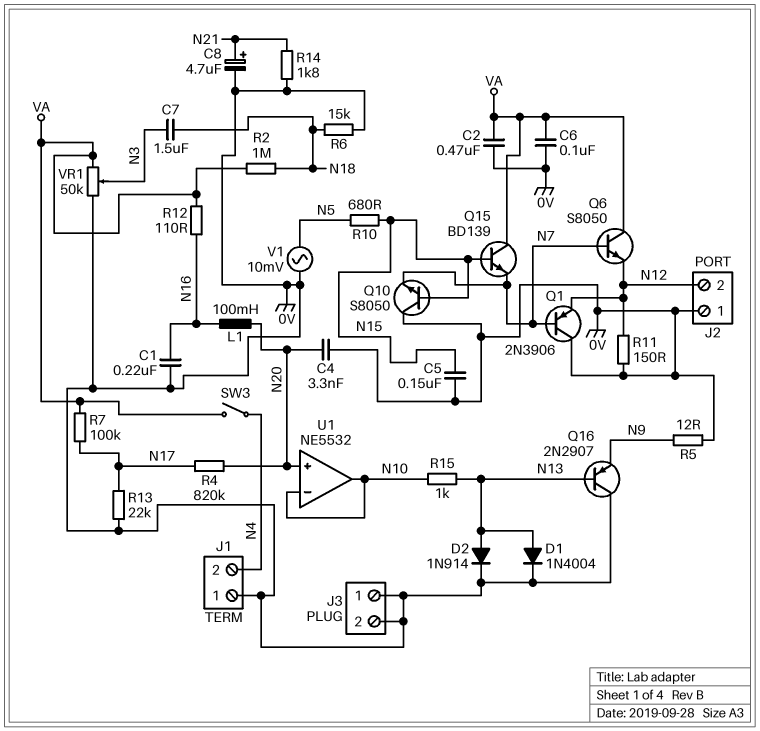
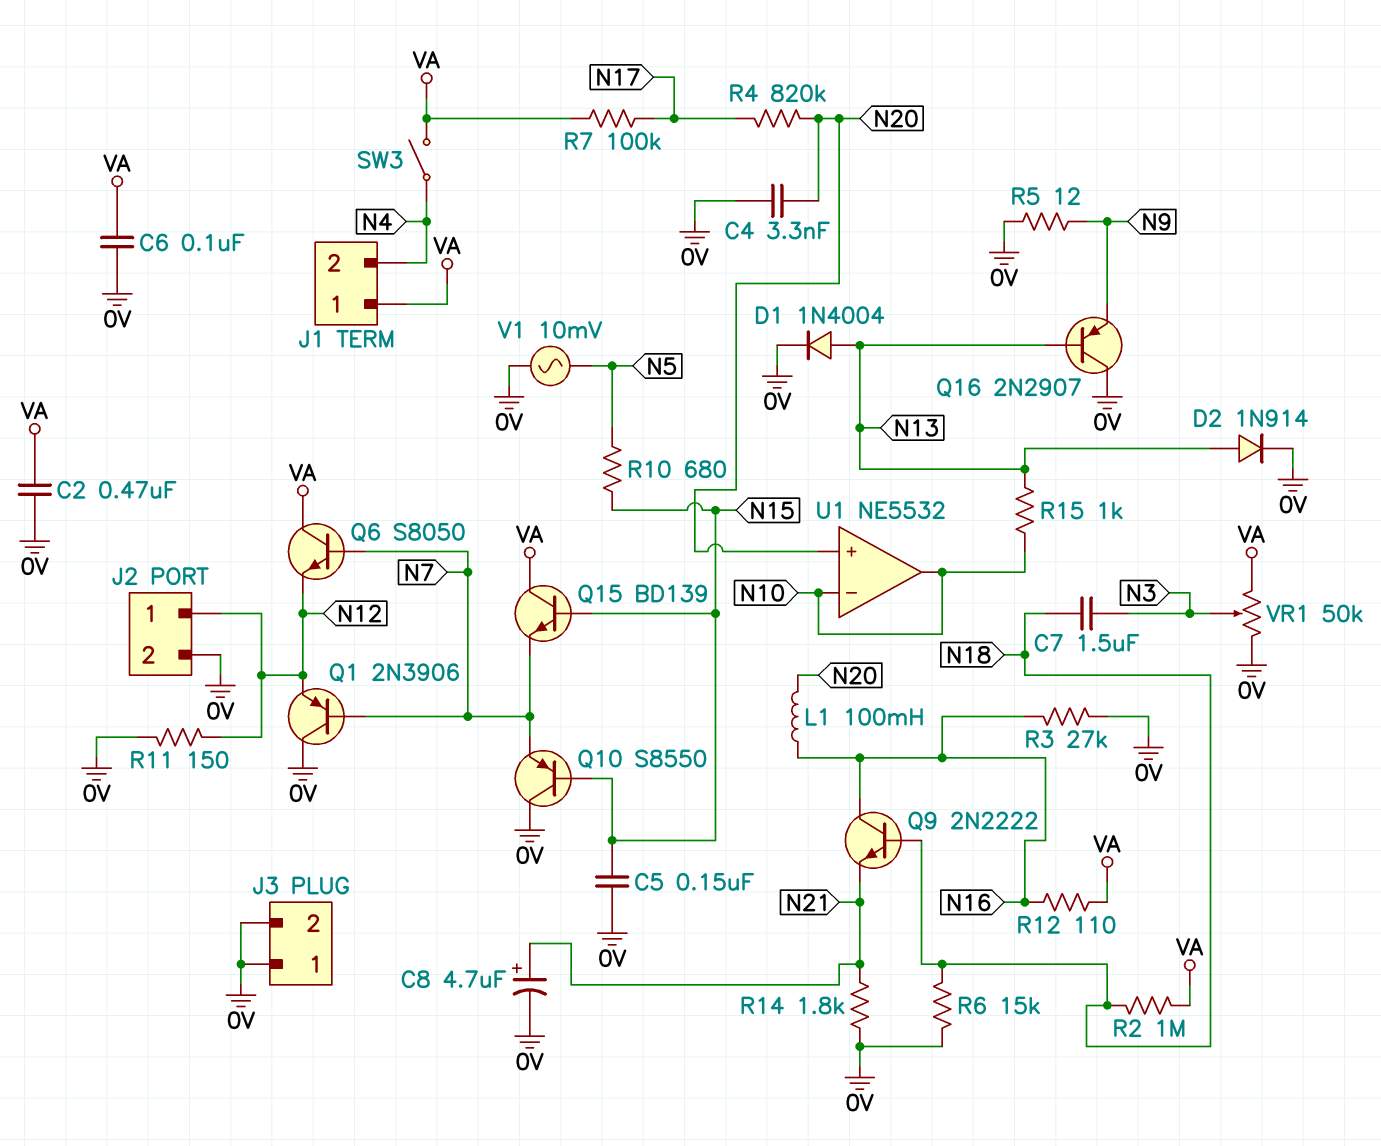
C1: 220nF (0V, N16) -> none
J1 pin 1: 0V -> VA
J2 pin 1: 0V -> N12
J2 pin 2: N12 -> 0V
Q9: none -> NPN 2N2222 (B N18, C N16, E N21)
Q10: NPN S8050 (B N15, C 0V, E N7) -> PNP S8550 (B N15, C 0V, E N7)
R3: none -> 27k (0V, N16)
R13: 22k (0V, N17) -> none

